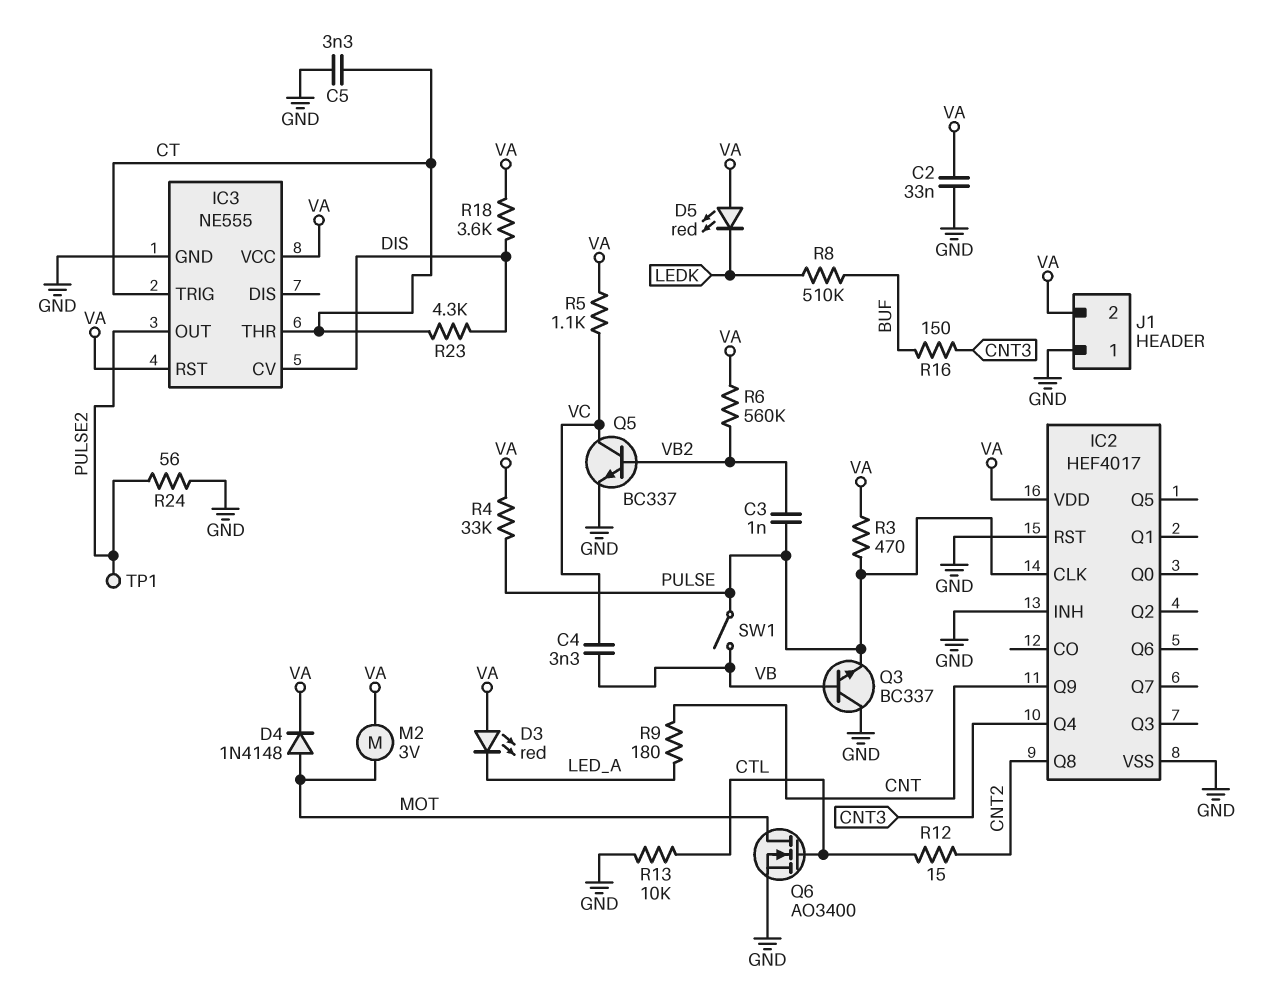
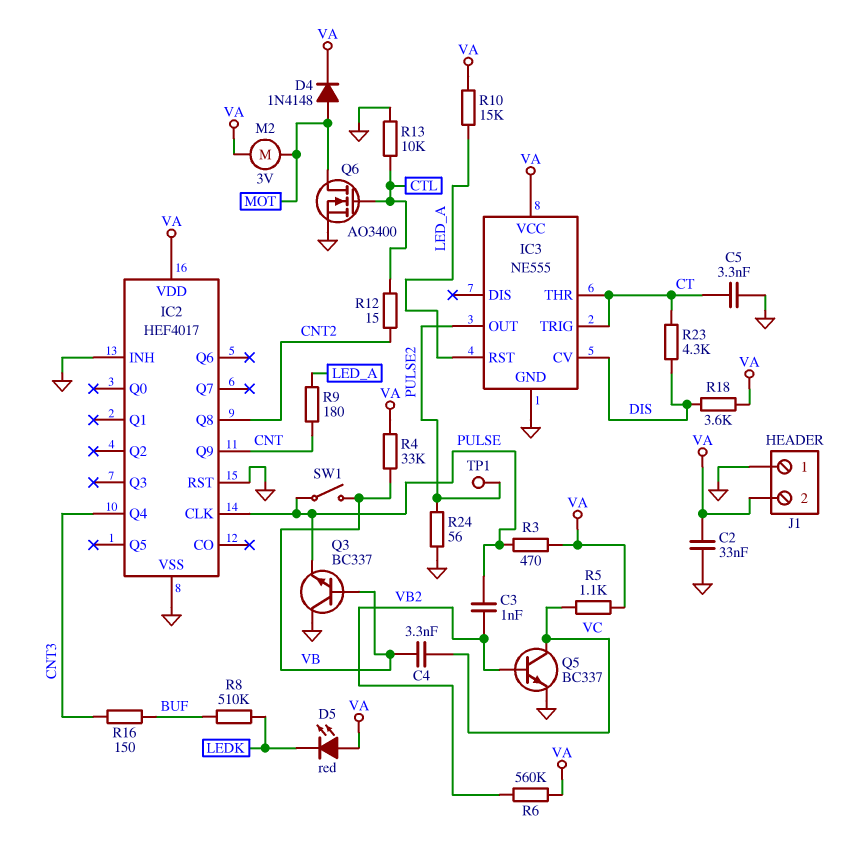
D3: LED red (A VA, K LED_A) -> none
IC3 pin RST: VA -> LED_A
R4: 33k (PULSE, VA) -> 33k (VA, VB)
R10: none -> 15k (LED_A, VA)

